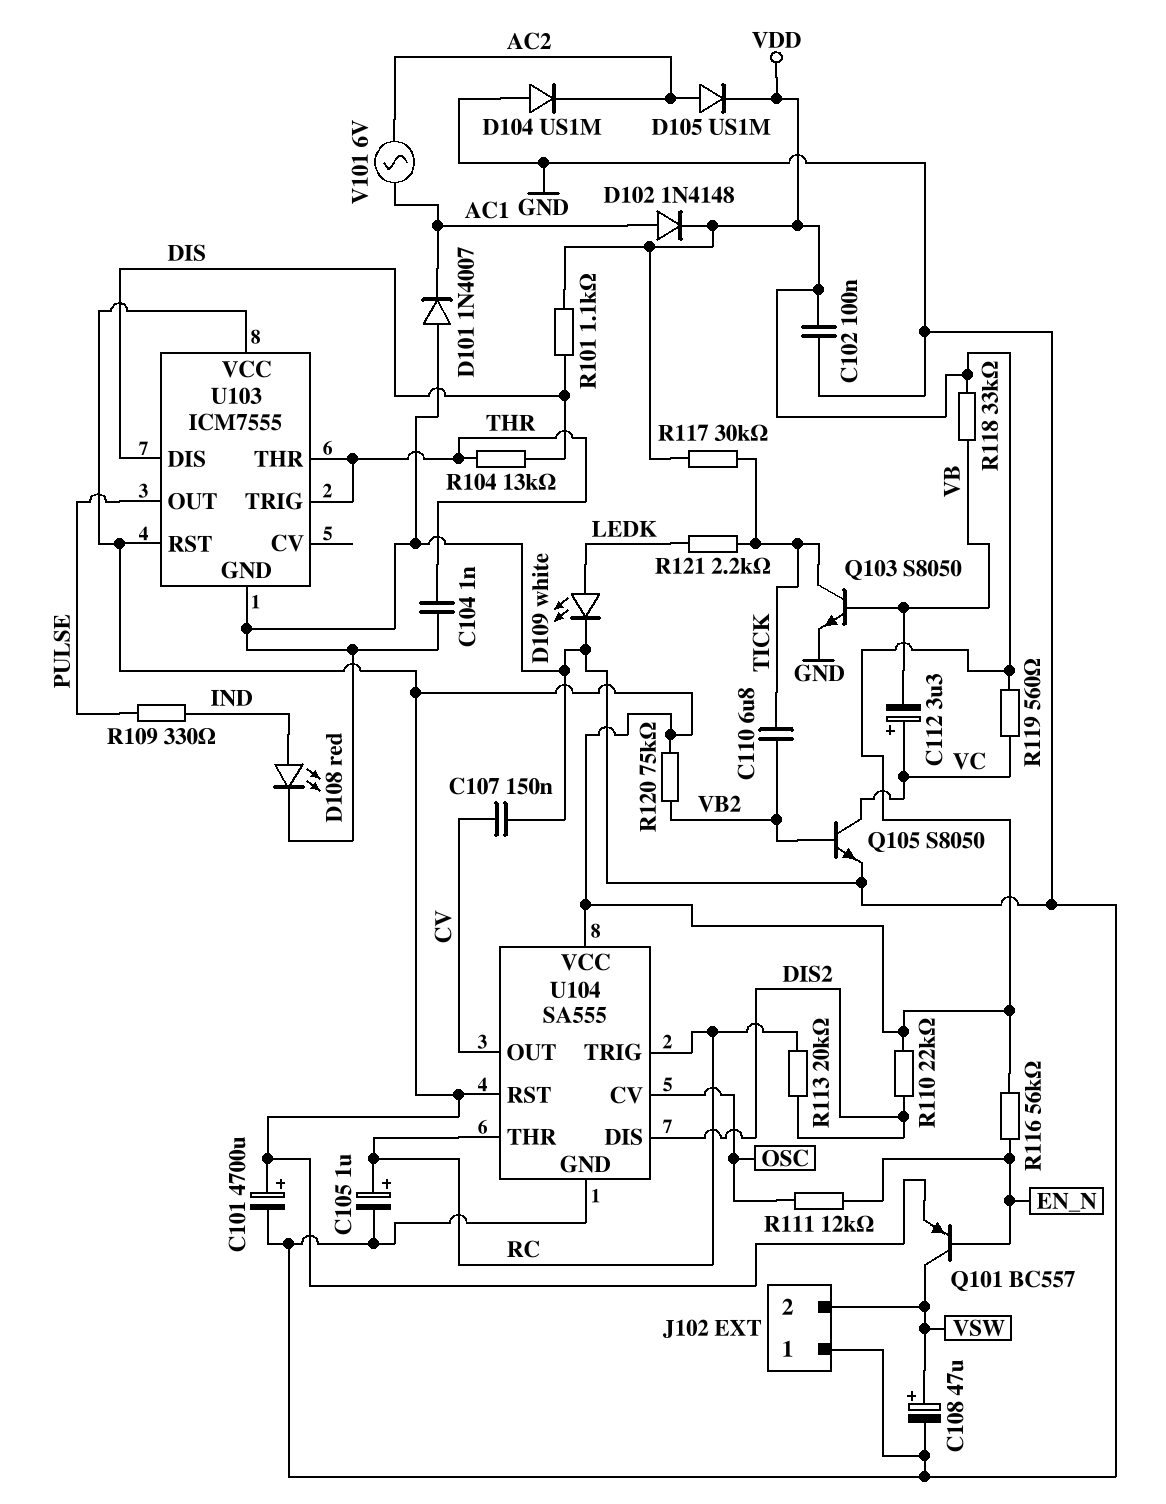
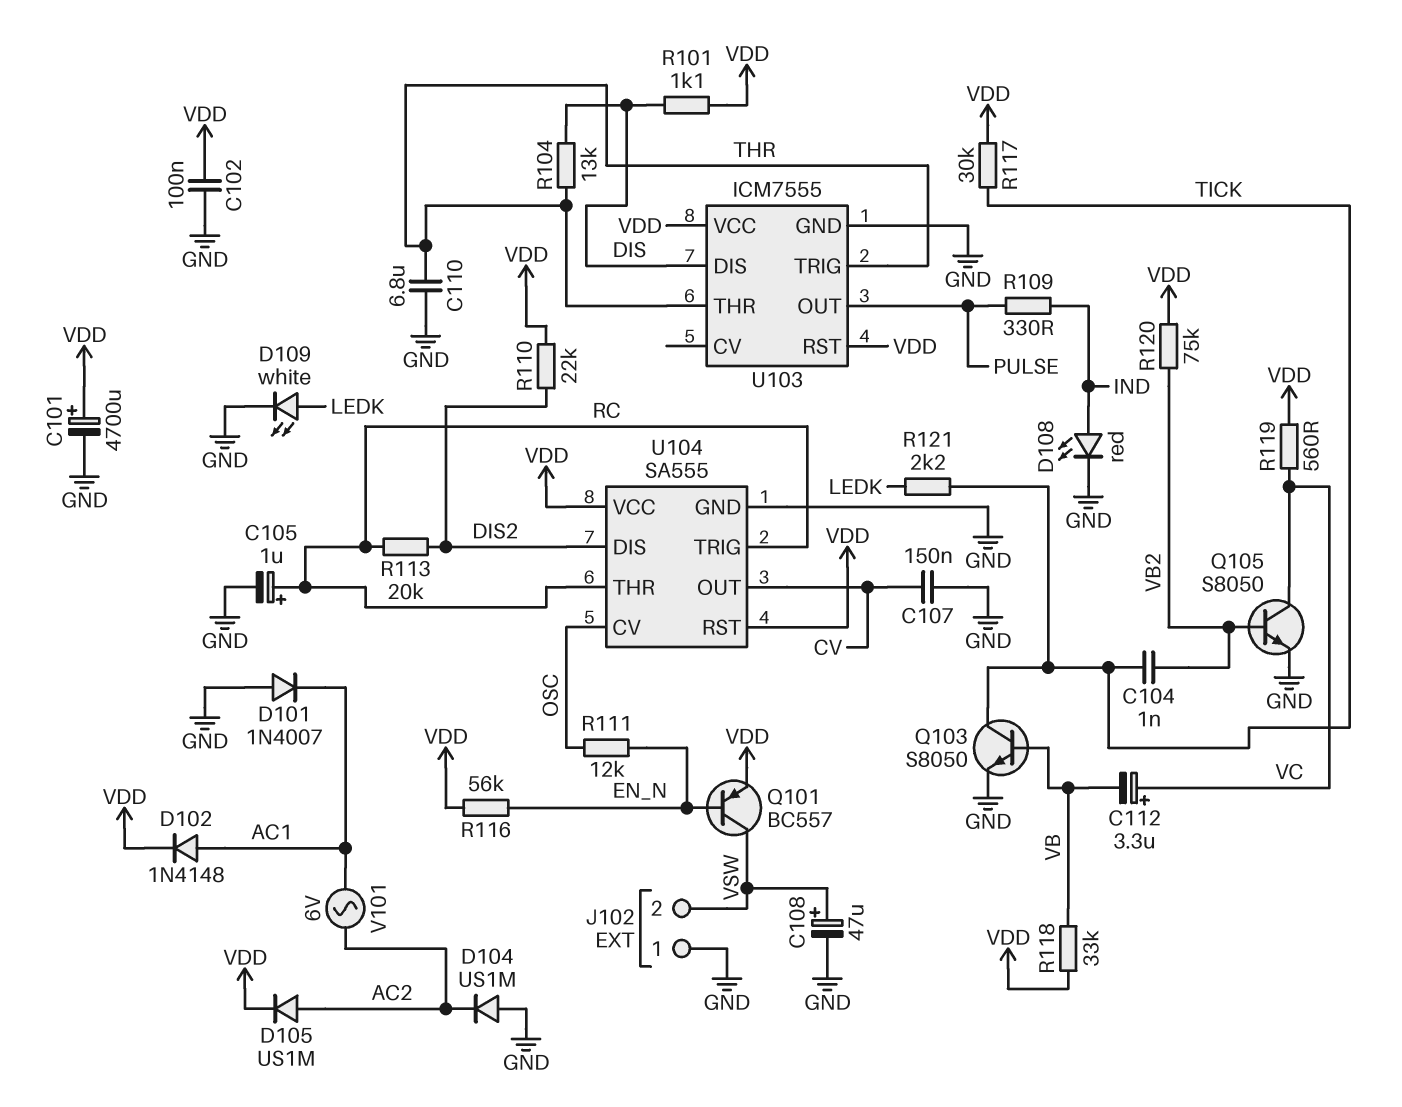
C104: 1nF (GND, THR) -> 1nF (TICK, VB2)
C110: 6.8uF (TICK, VB2) -> 6.8uF (GND, THR)

